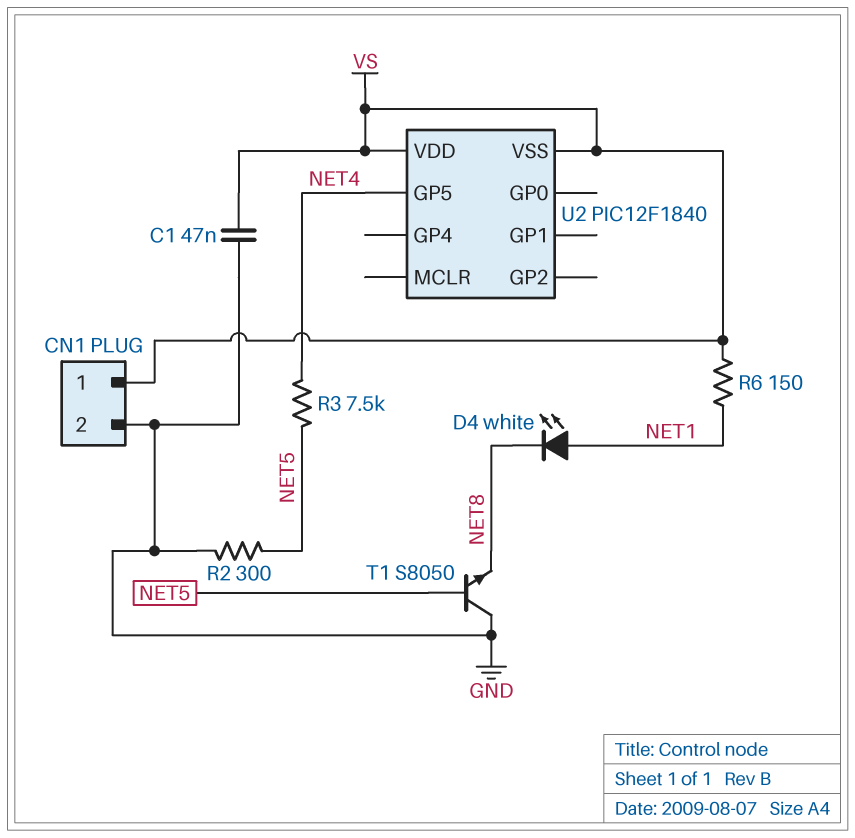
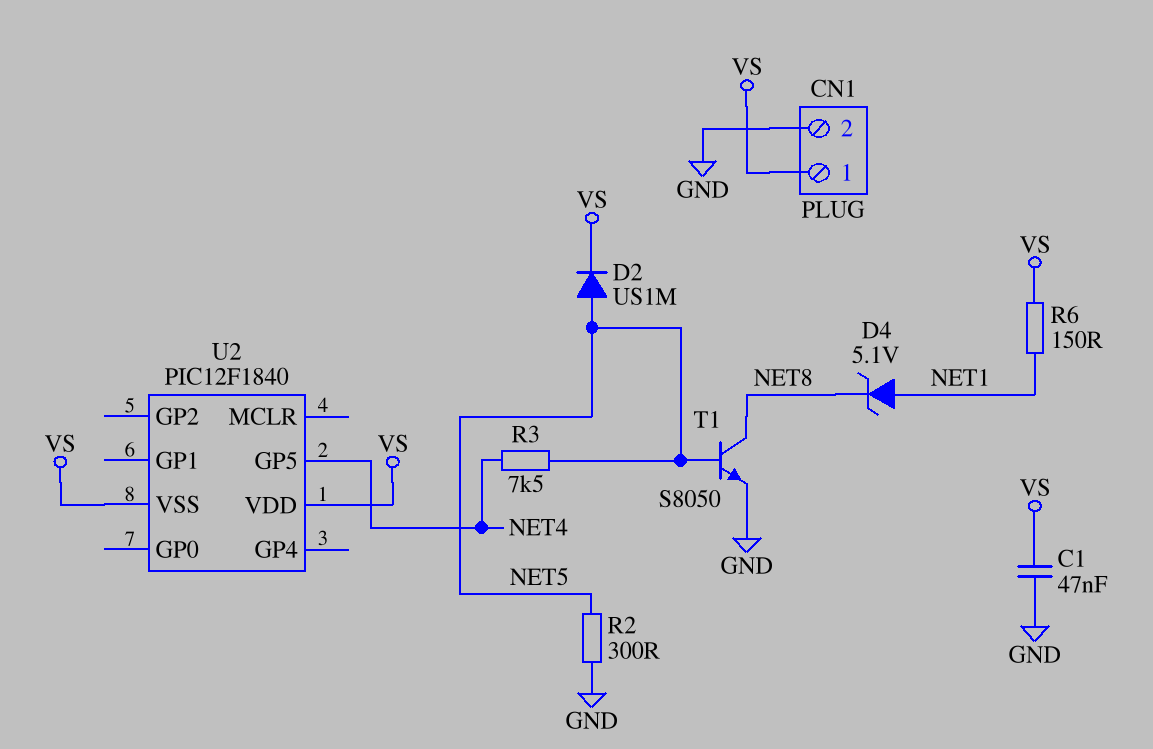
D2: none -> diode US1M (A NET5, K VS)
D4: LED white (A NET1, K NET8) -> zener 5.1V (A NET1, K NET8)
T1: NPN S8050 (B NET5, C GND, E NET8) -> NPN S8050 (B NET5, C NET8, E GND)

